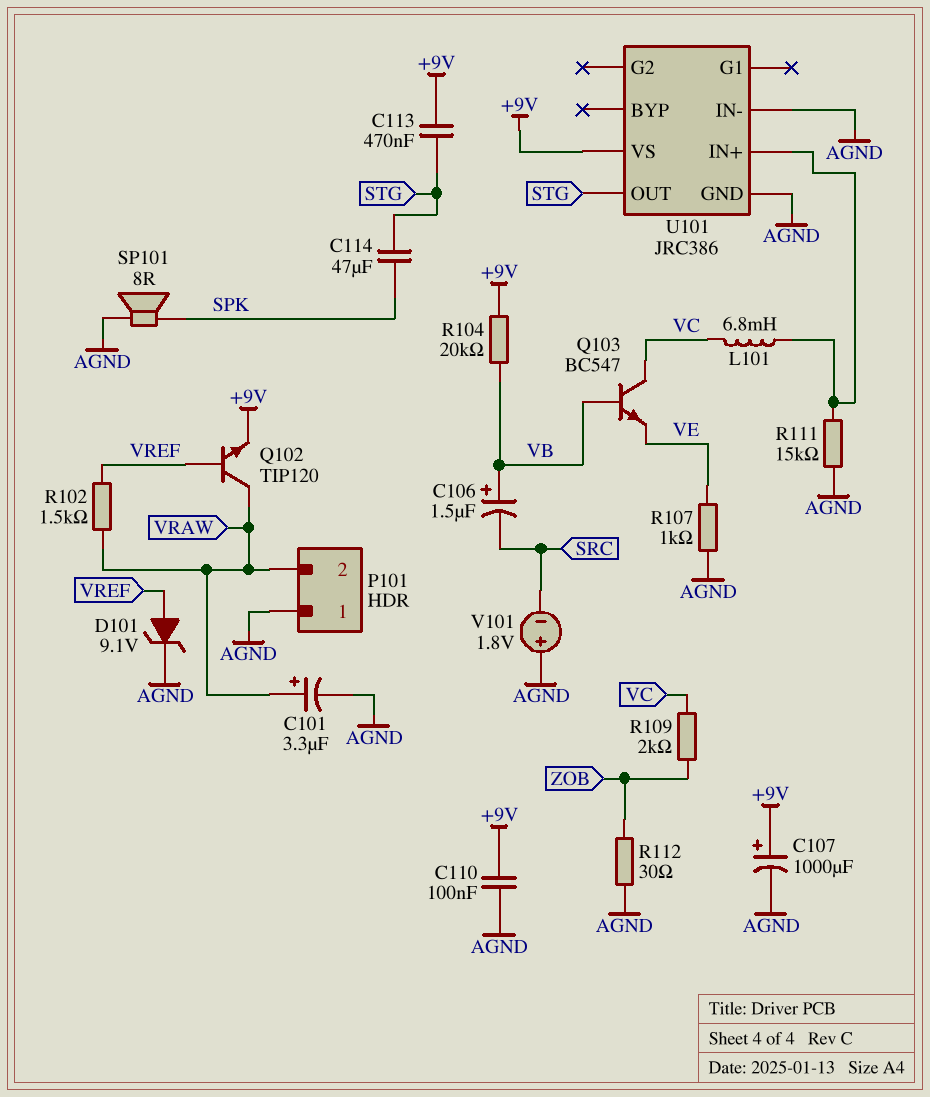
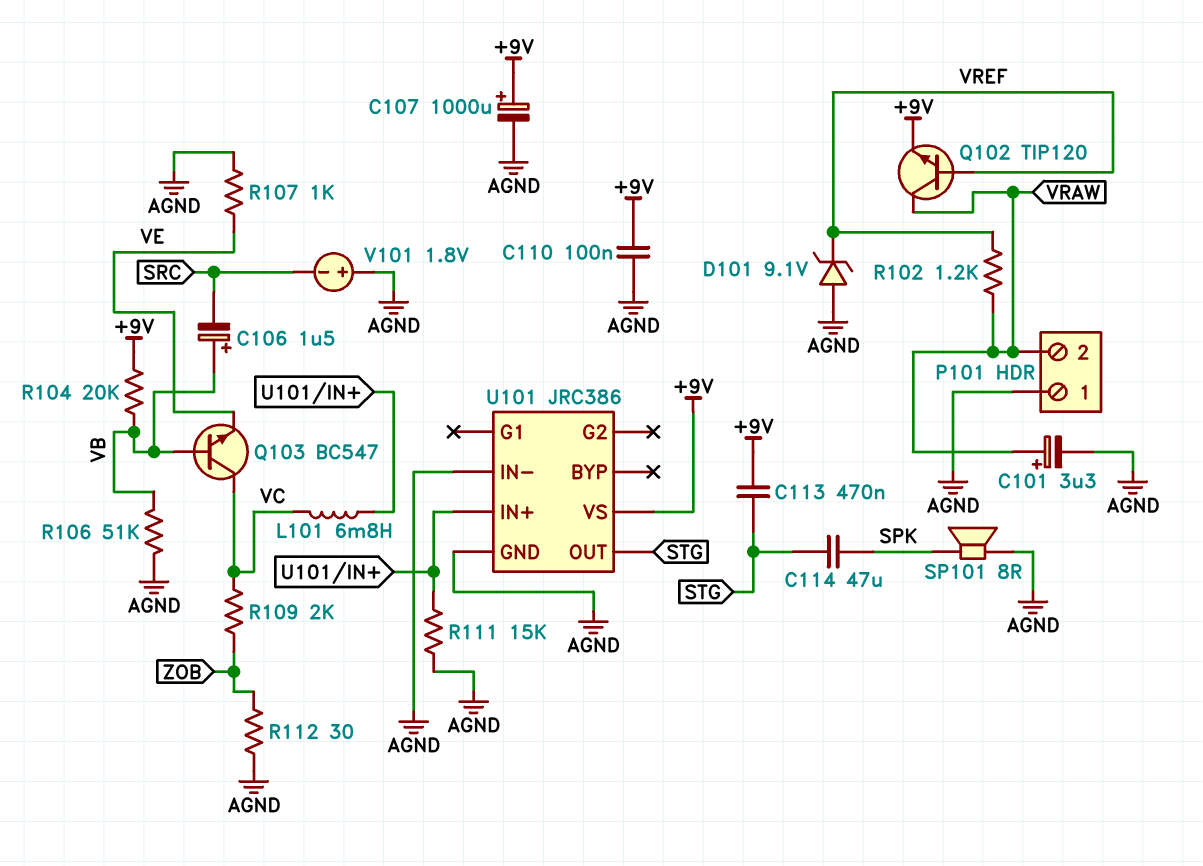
D101: zener 9.1V (A VREF, K AGND) -> zener 9.1V (A AGND, K VREF)
R102: 1.5k (VRAW, VREF) -> 1.2k (VRAW, VREF)
R106: none -> 51k (AGND, VB)

